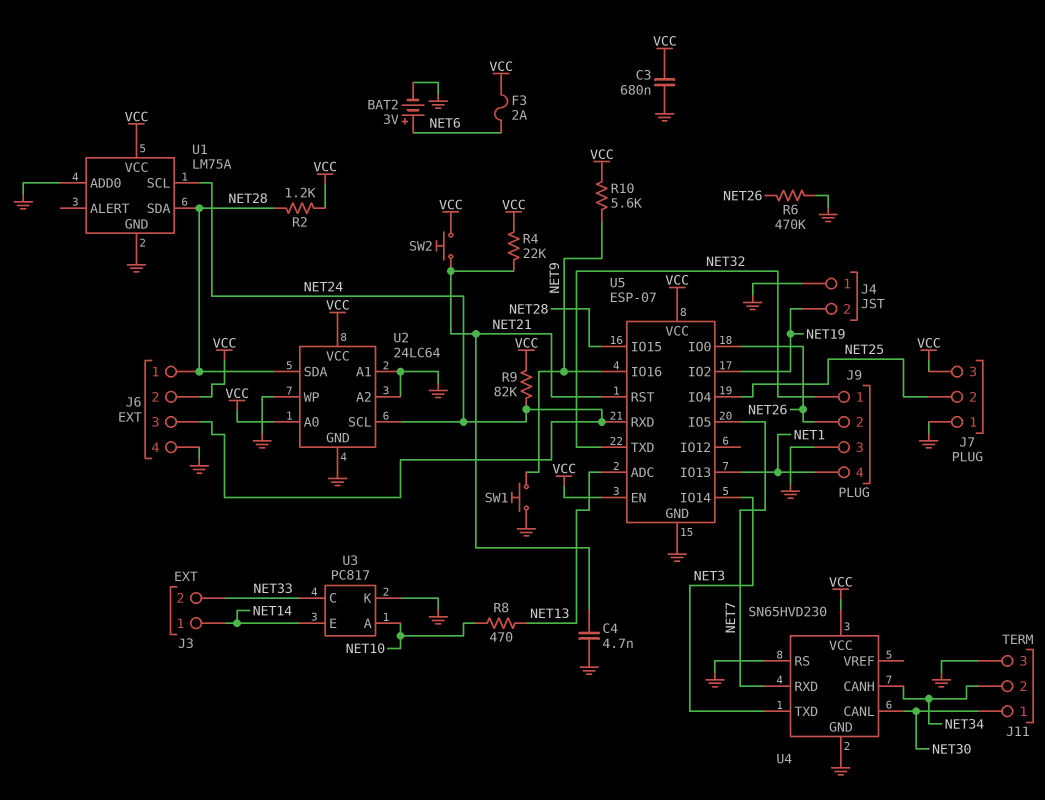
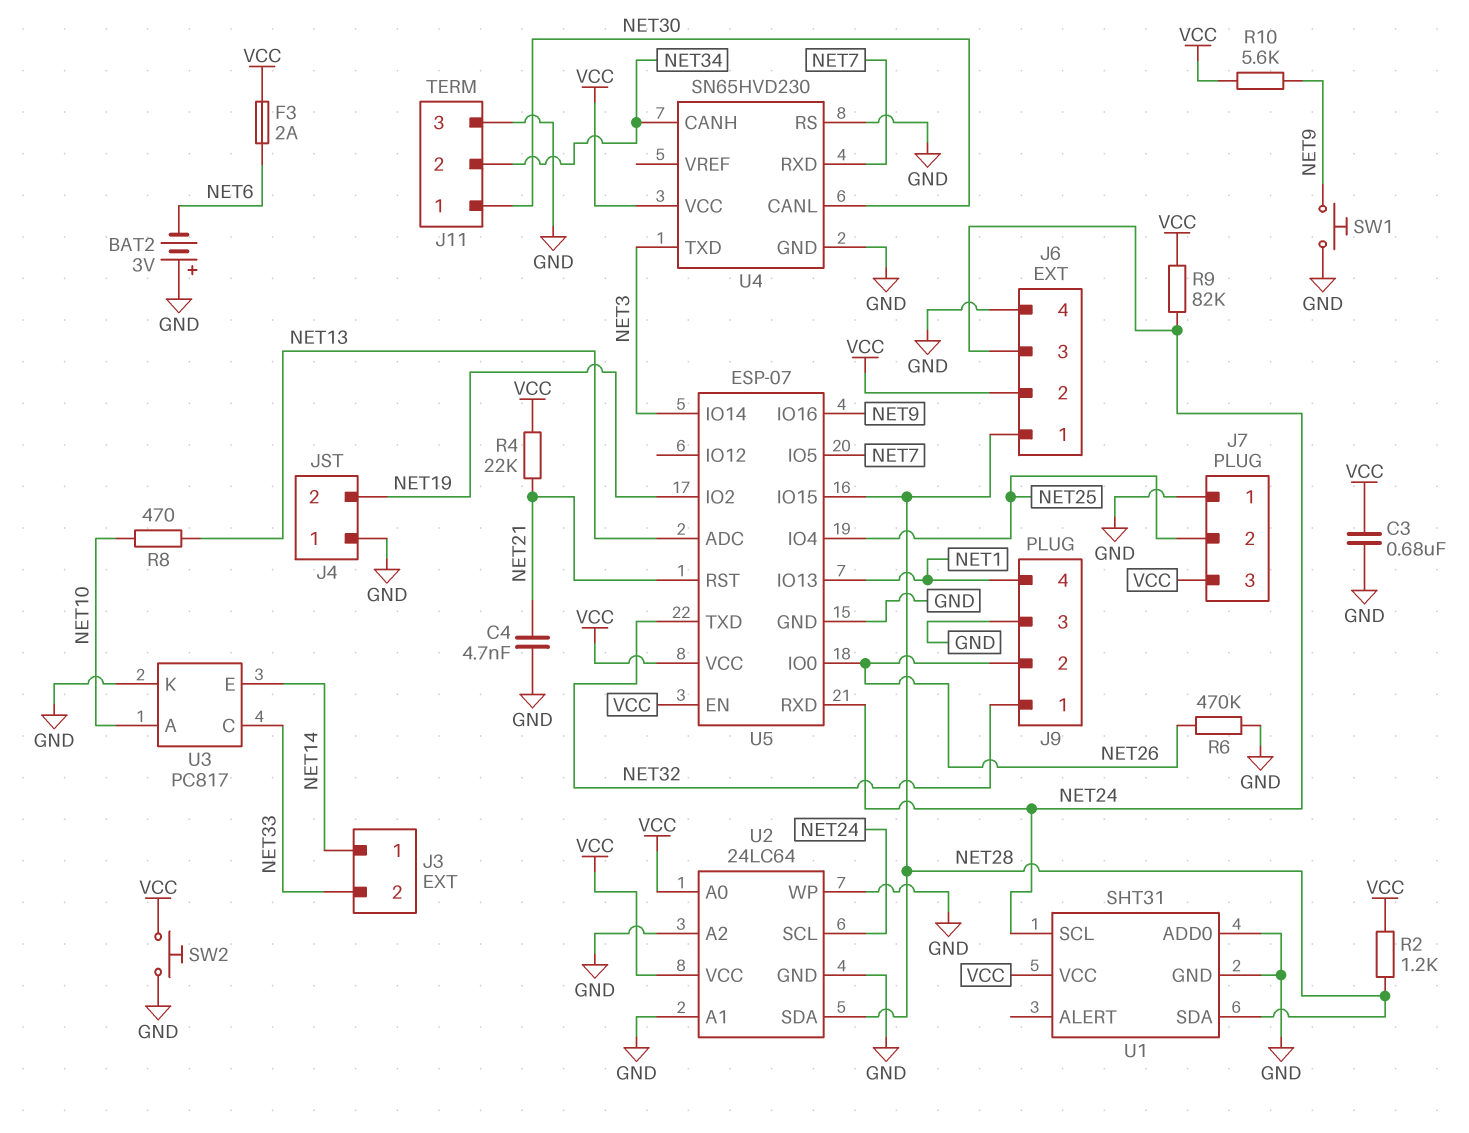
BAT2: 3V (plus NET6, minus GND) -> 3V (plus GND, minus NET6)
SW2: button (NET21, VCC) -> button (GND, VCC)
U1: LM75A -> SHT31

